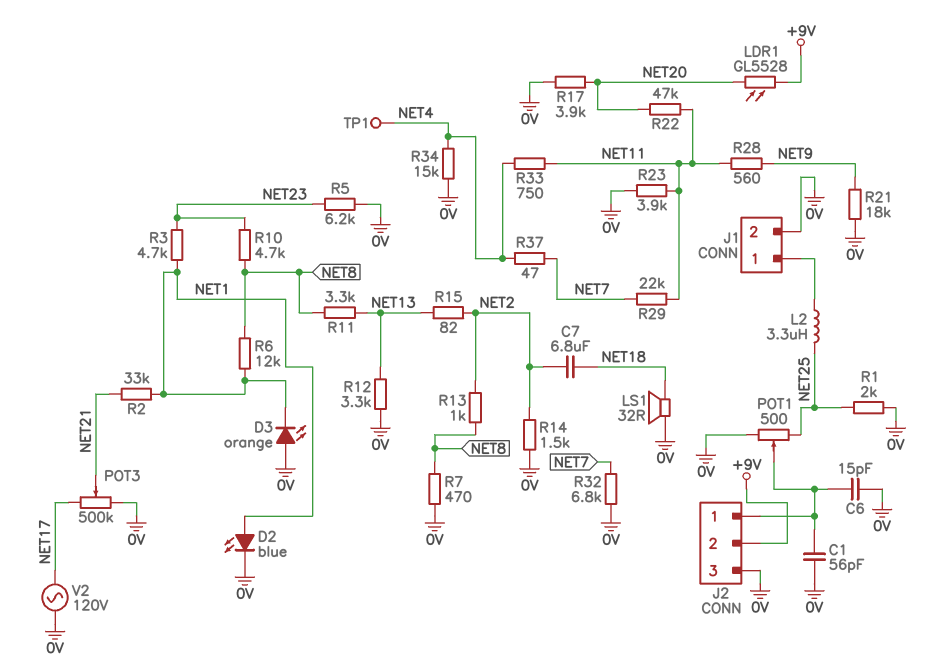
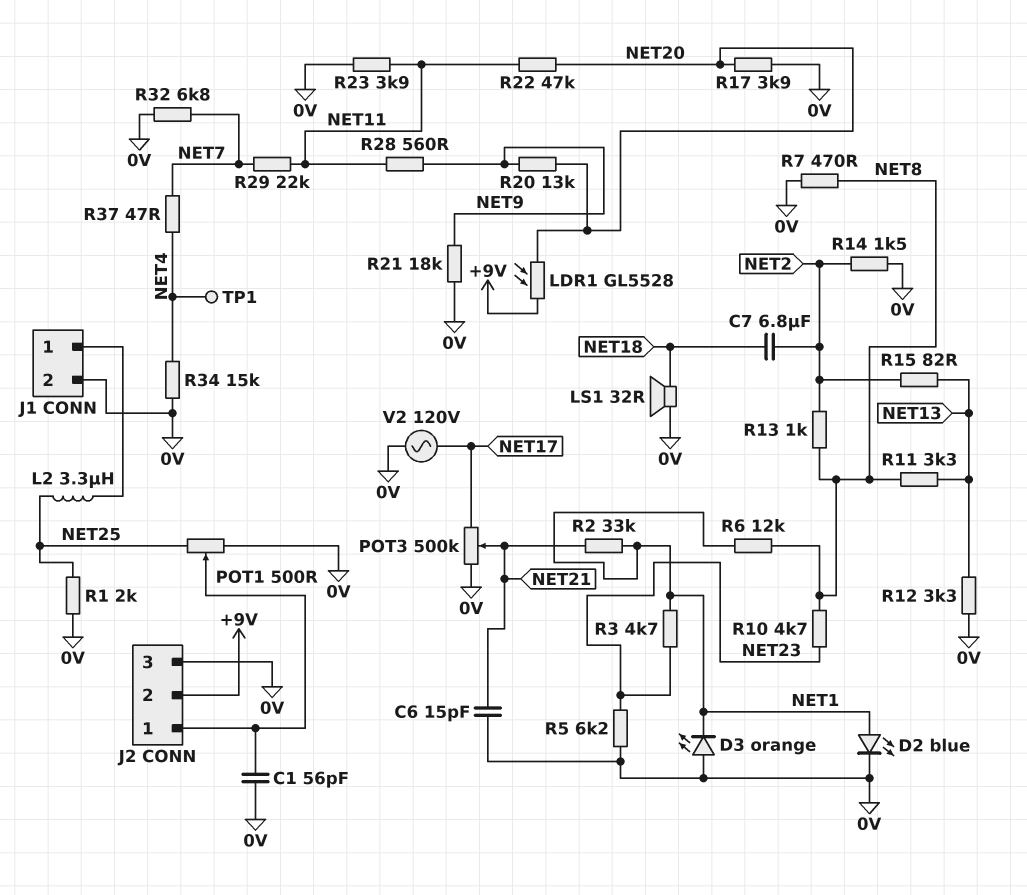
C6: 15pF (0V, J2/1) -> 15pF (0V, NET21)
R20: none -> 13k (NET9, NET20)
R33: 750 (NET4, NET11) -> none

